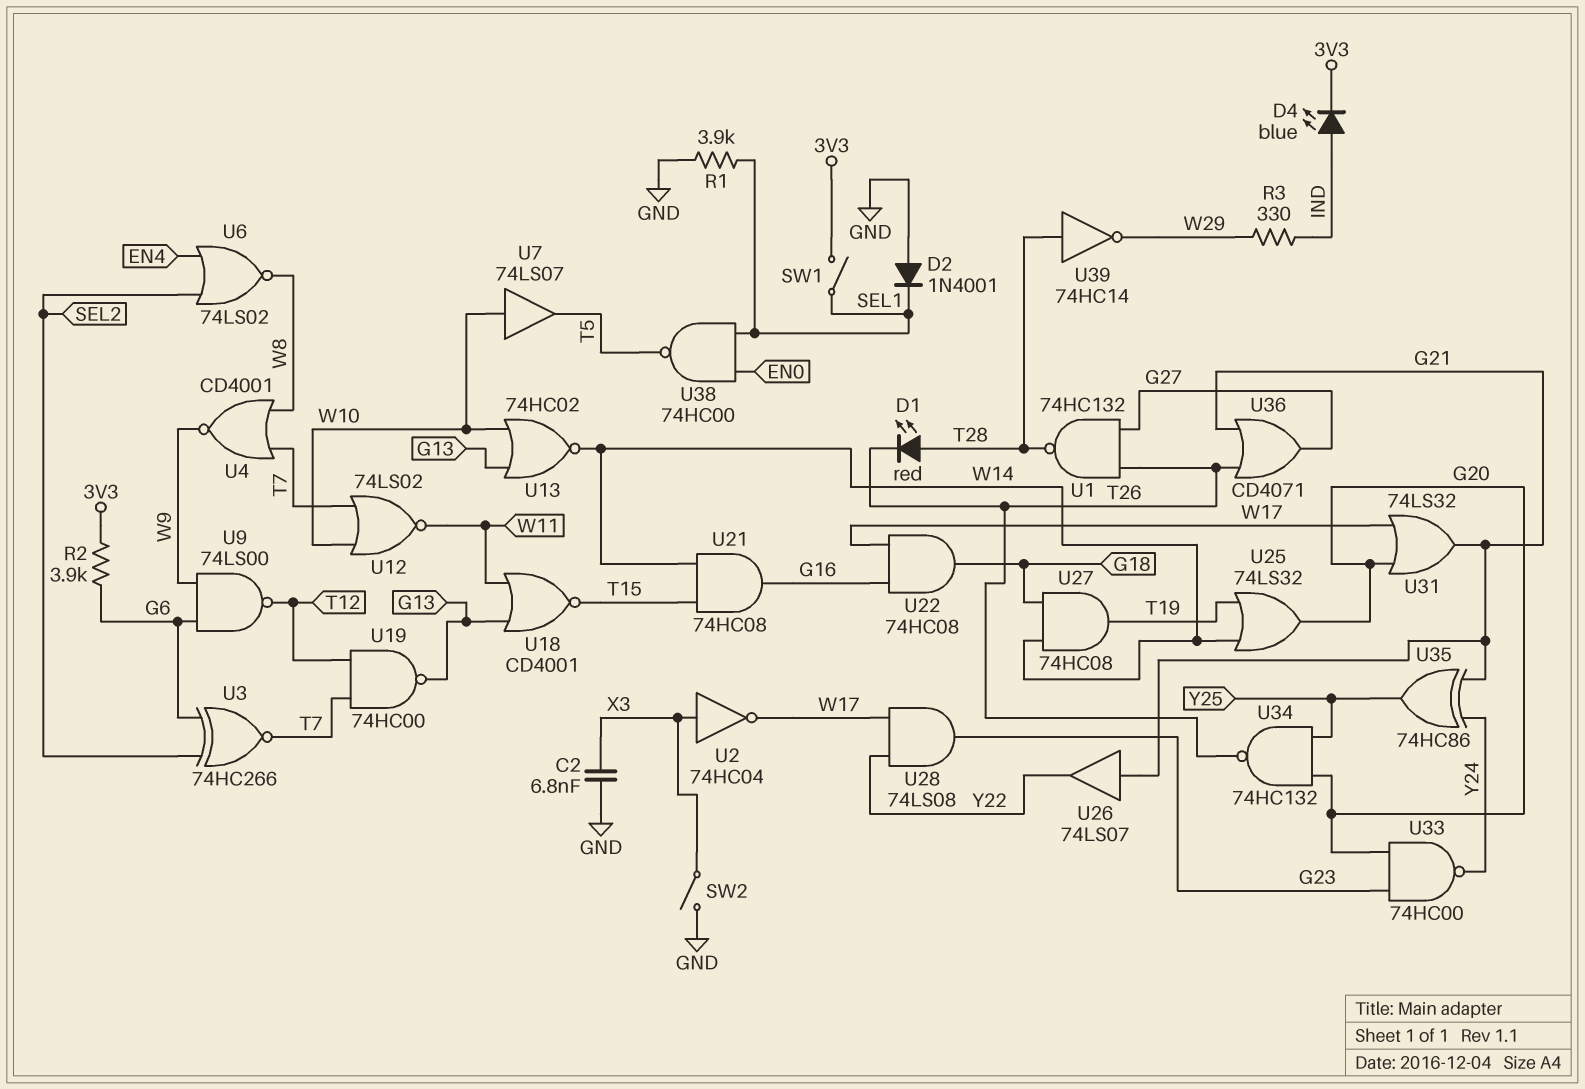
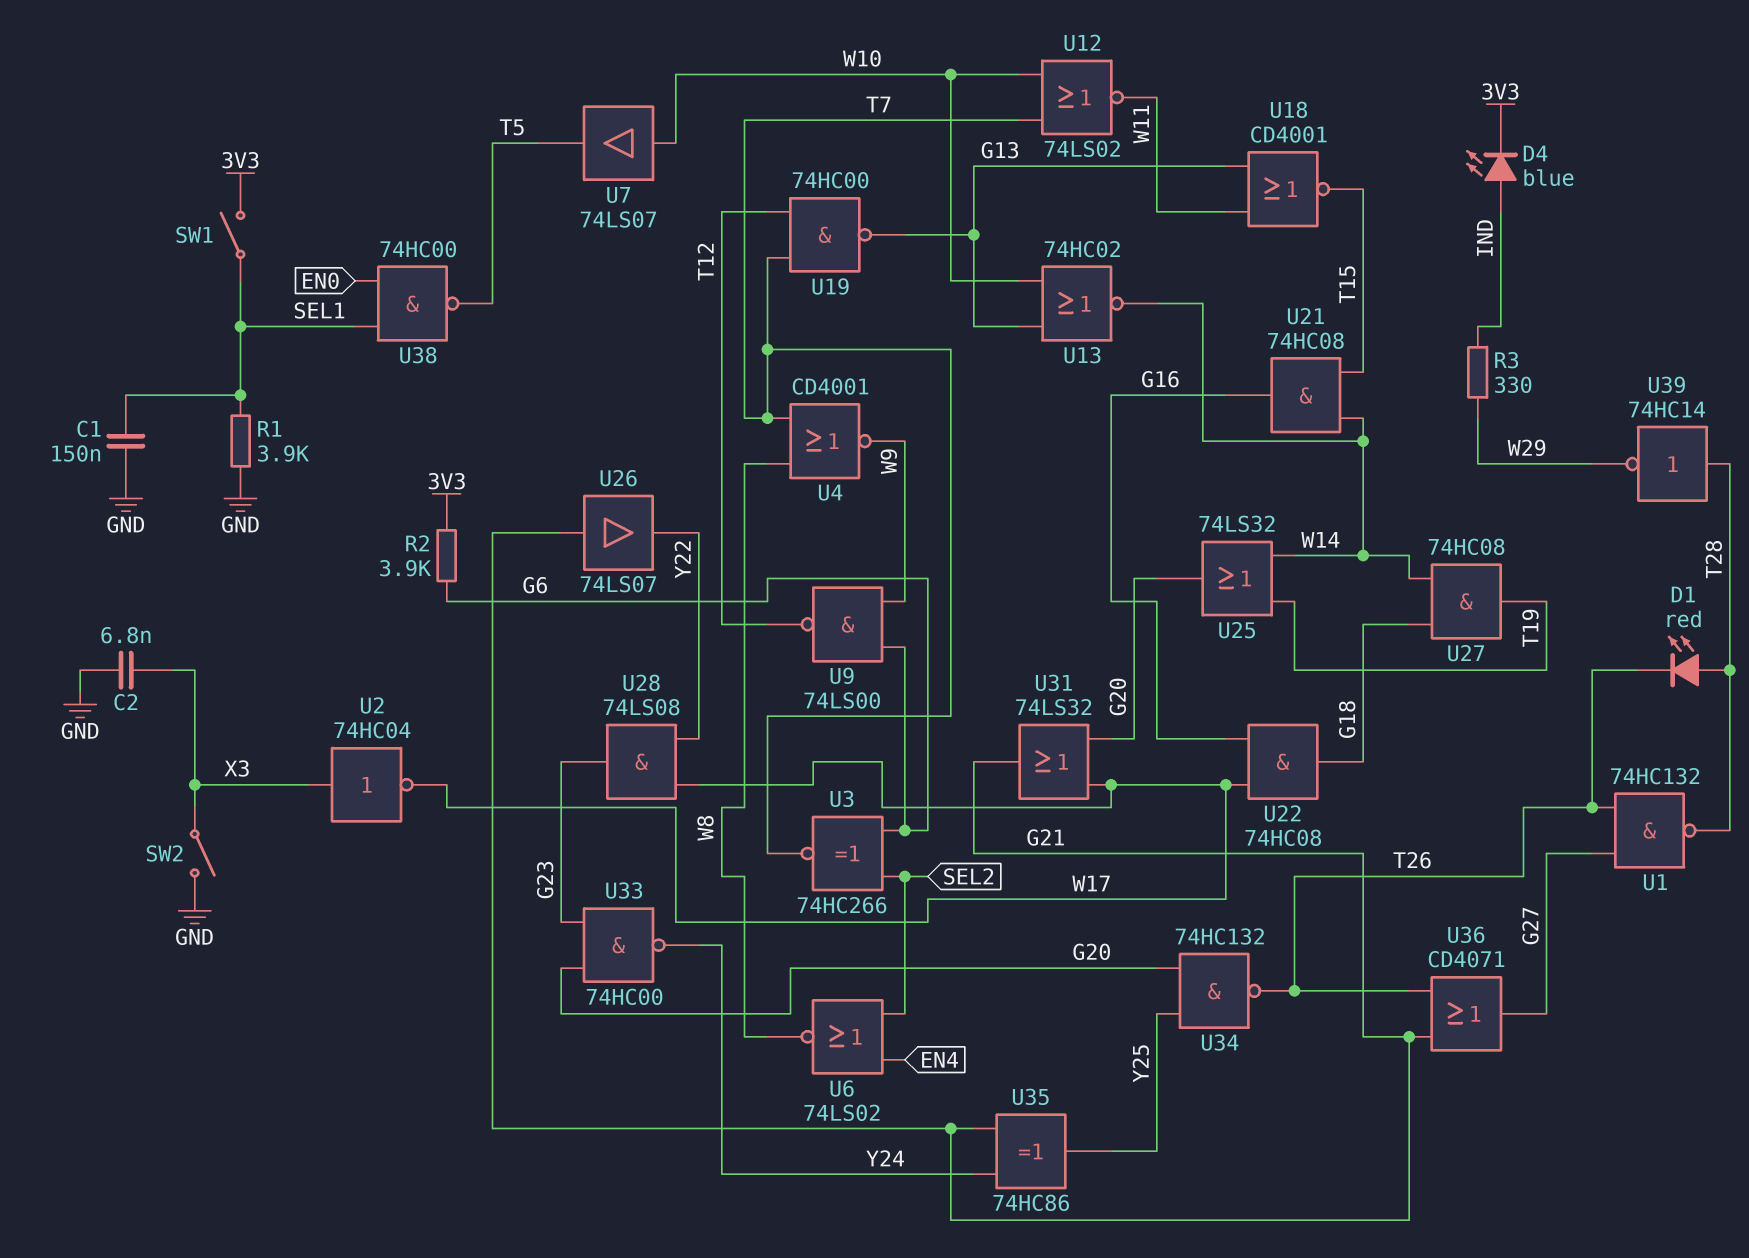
C1: none -> 150nF (GND, SEL1)
D2: diode 1N4001 (A GND, K SEL1) -> none

